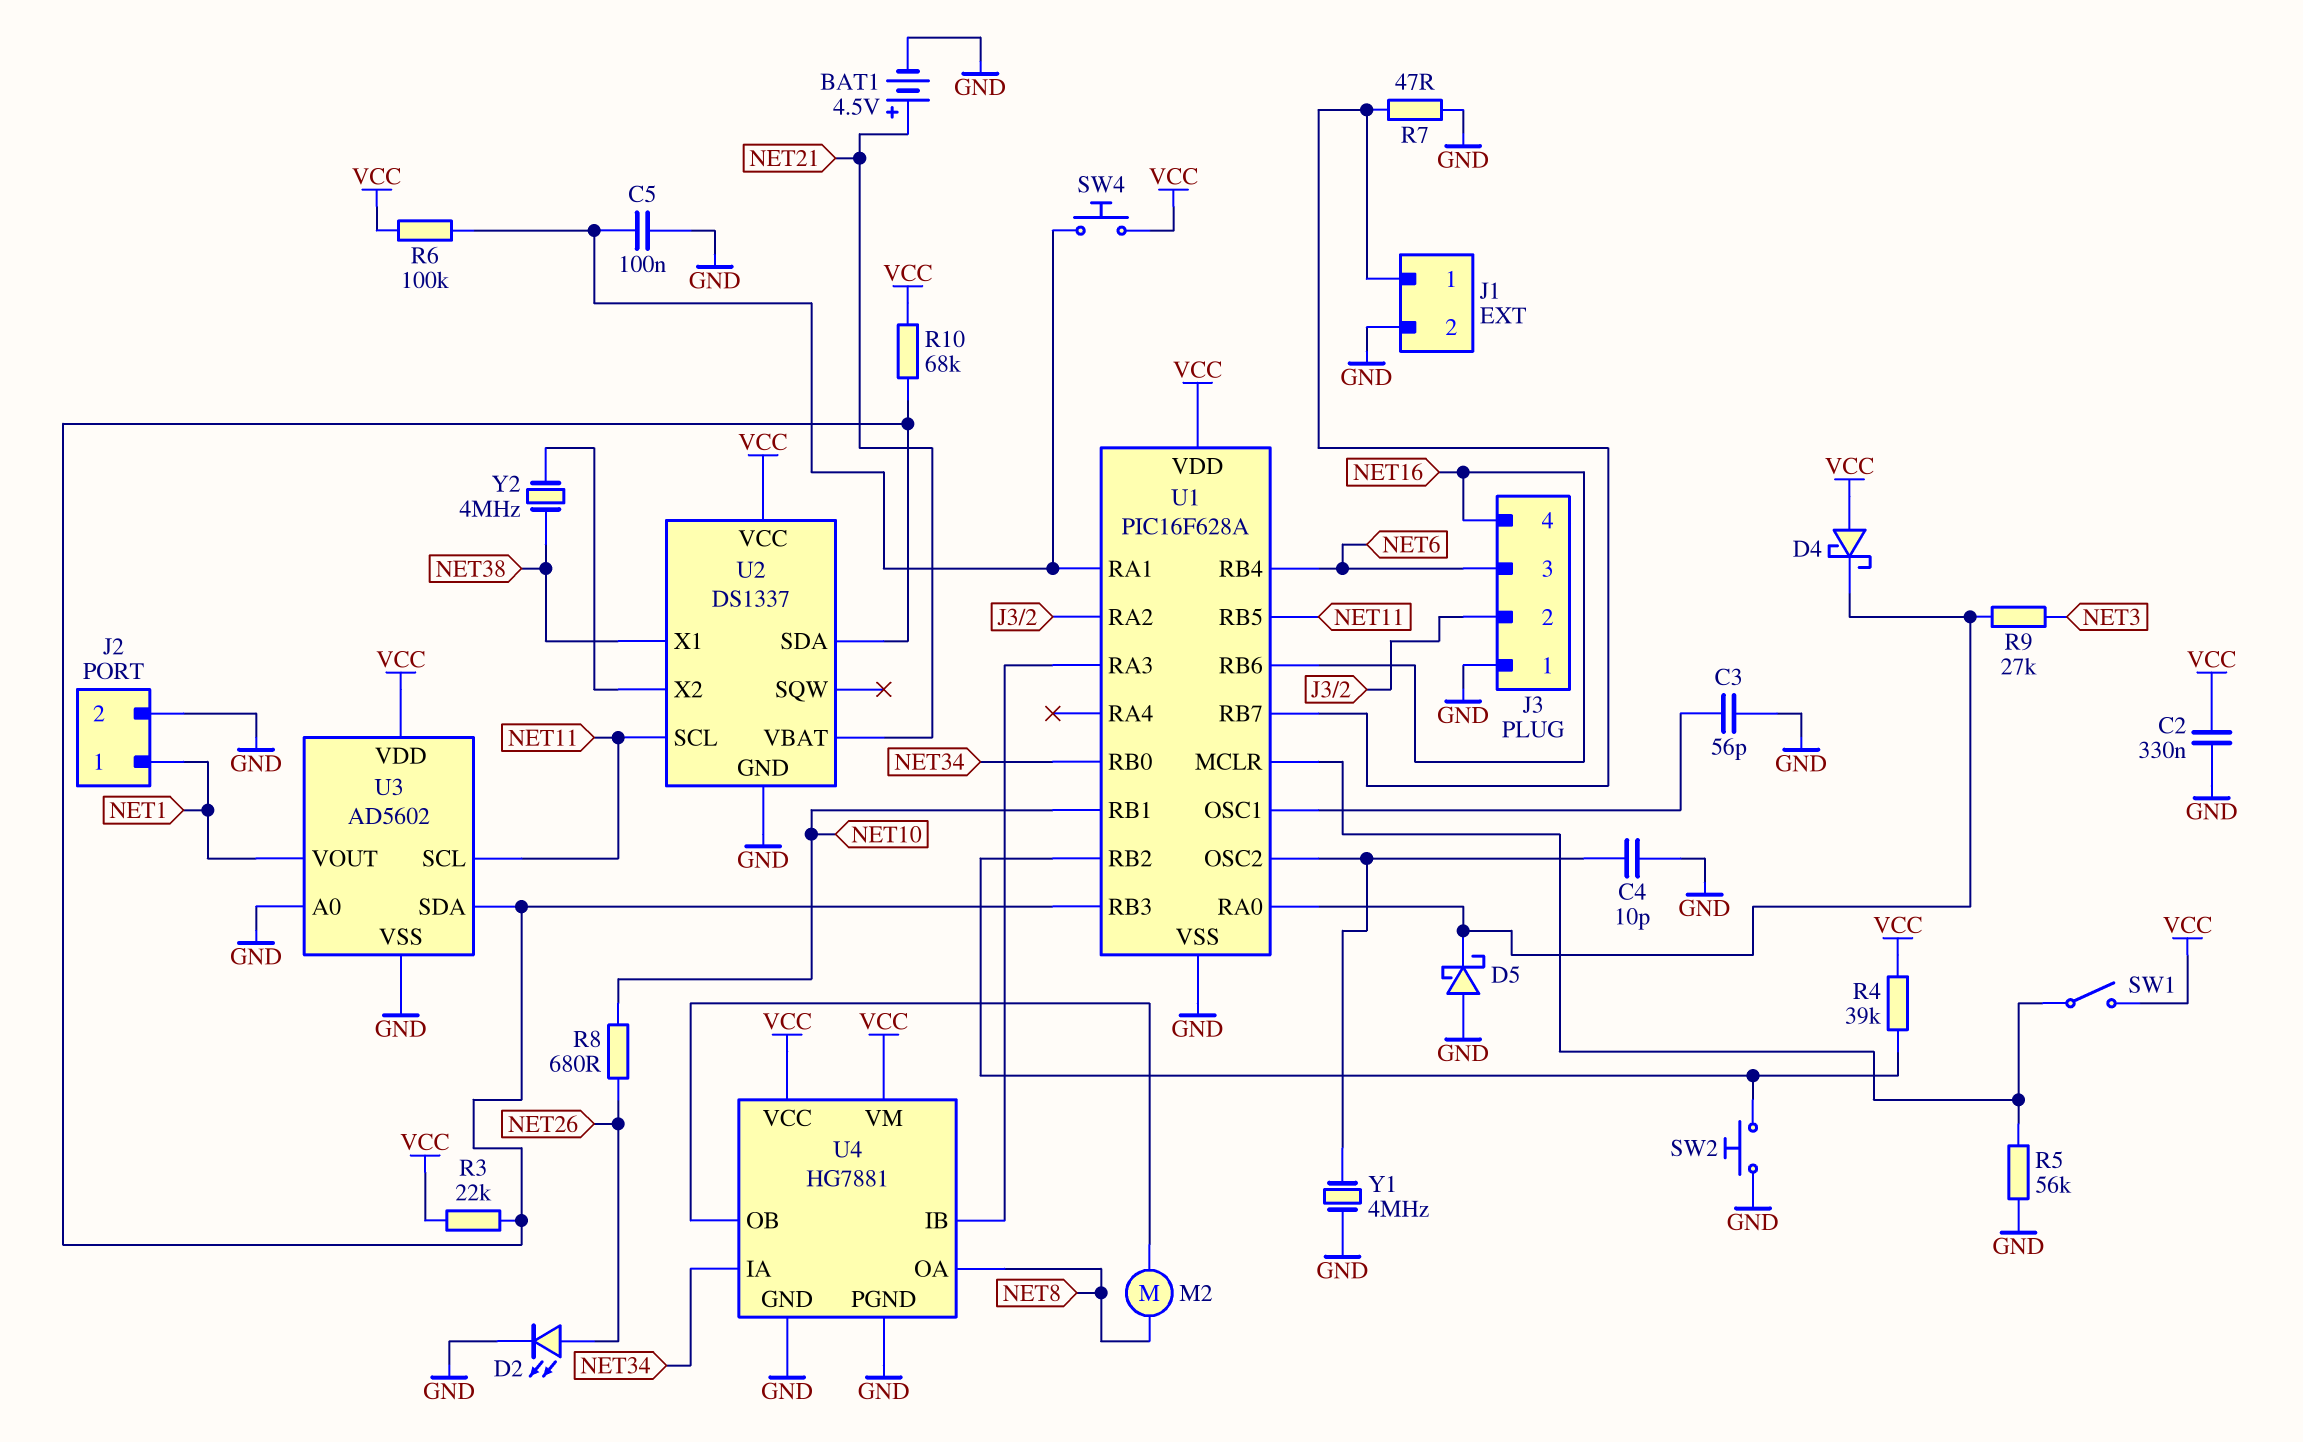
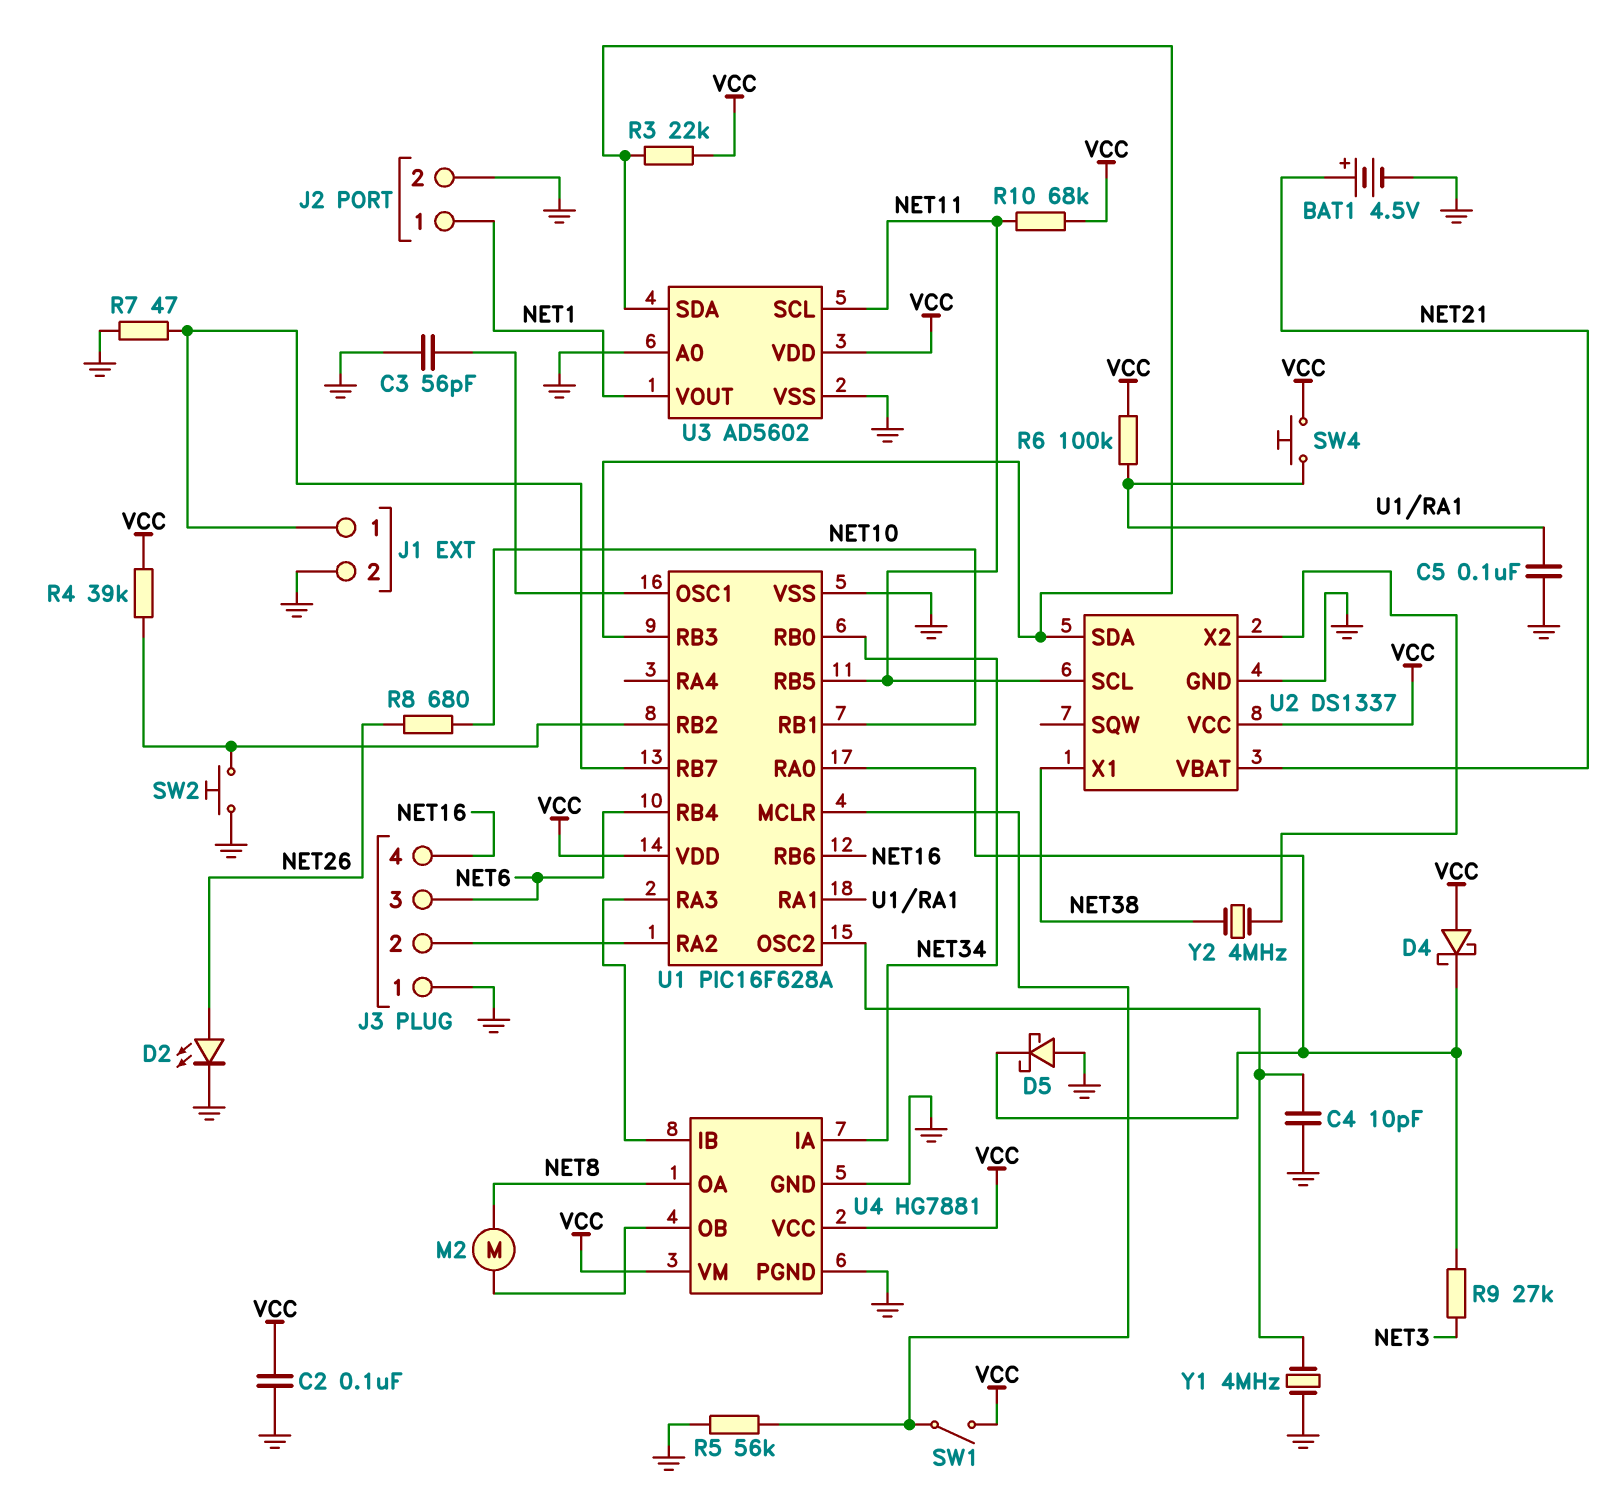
C2: 330nF (GND, VCC) -> 100nF (GND, VCC)
R10: 68k (U1/RB3, VCC) -> 68k (NET11, VCC)

